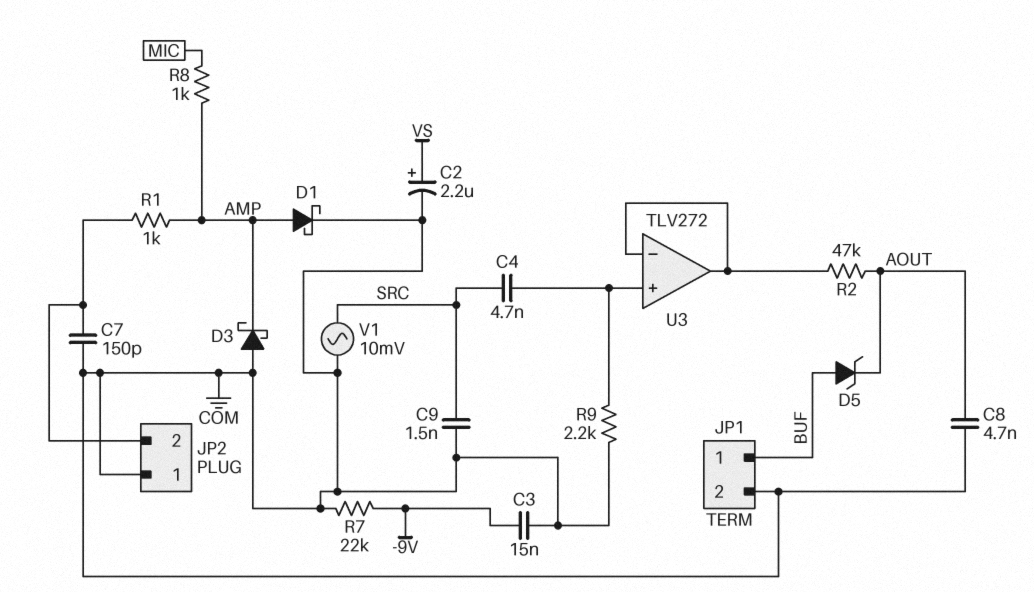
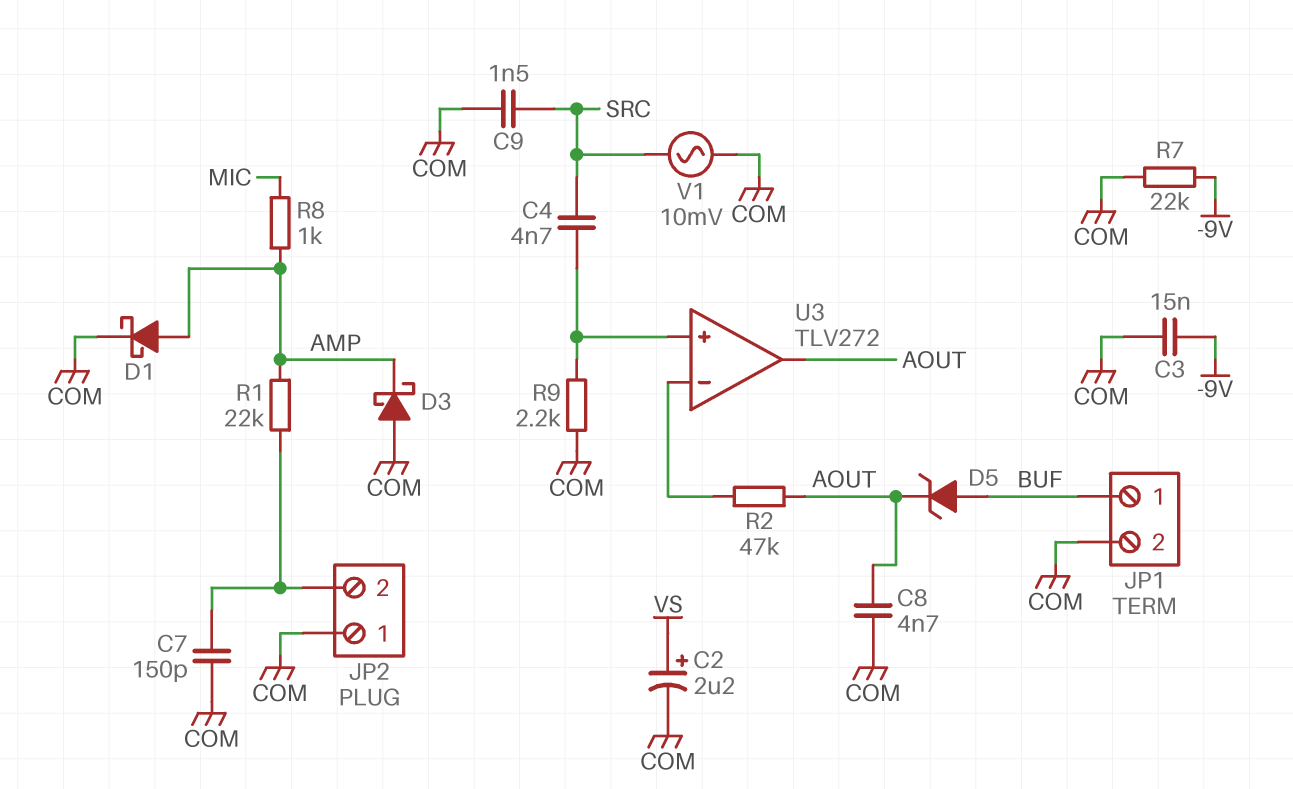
R1: 1k (AMP, JP2/2) -> 22k (AMP, JP2/2)
U3 pin out: U3/in- -> AOUT

